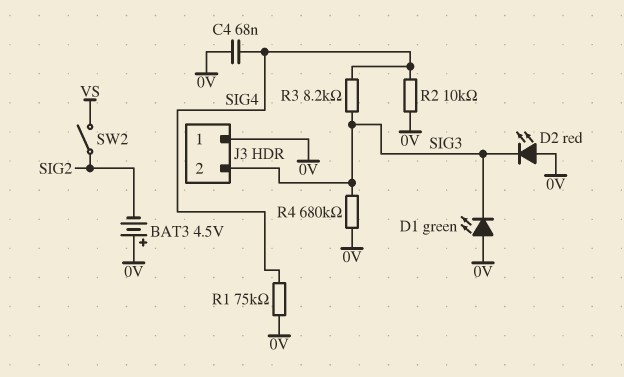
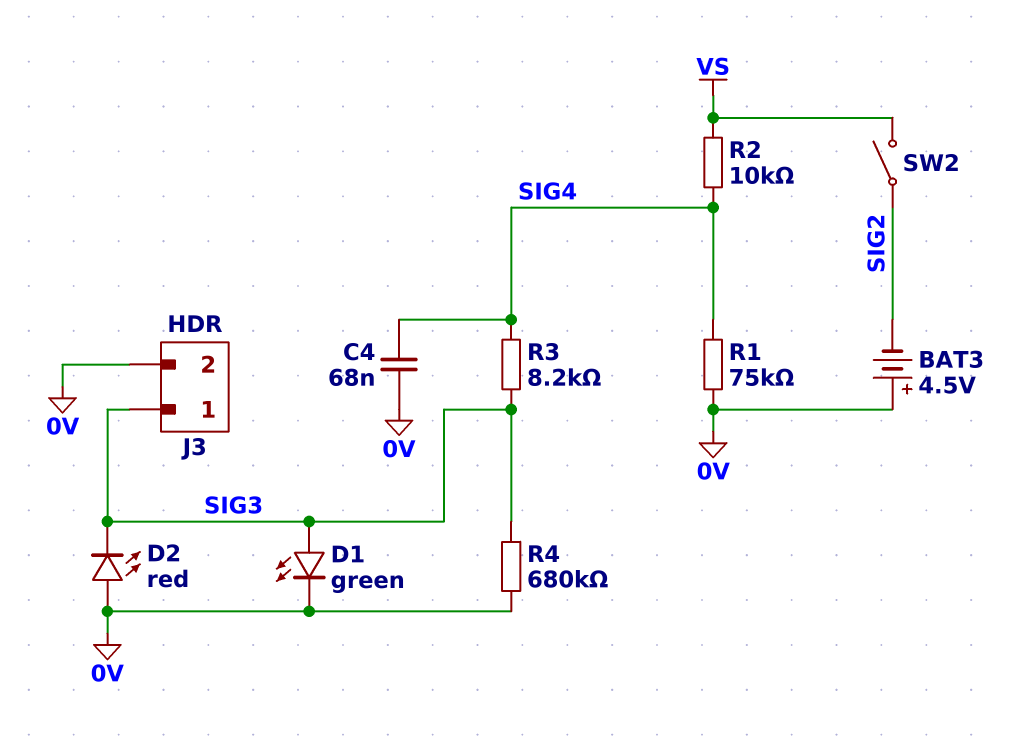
D1: LED green (A 0V, K SIG3) -> LED green (A SIG3, K 0V)
J3 pin 1: 0V -> SIG3
J3 pin 2: SIG3 -> 0V
R2: 10k (0V, SIG4) -> 10k (SIG4, VS)

